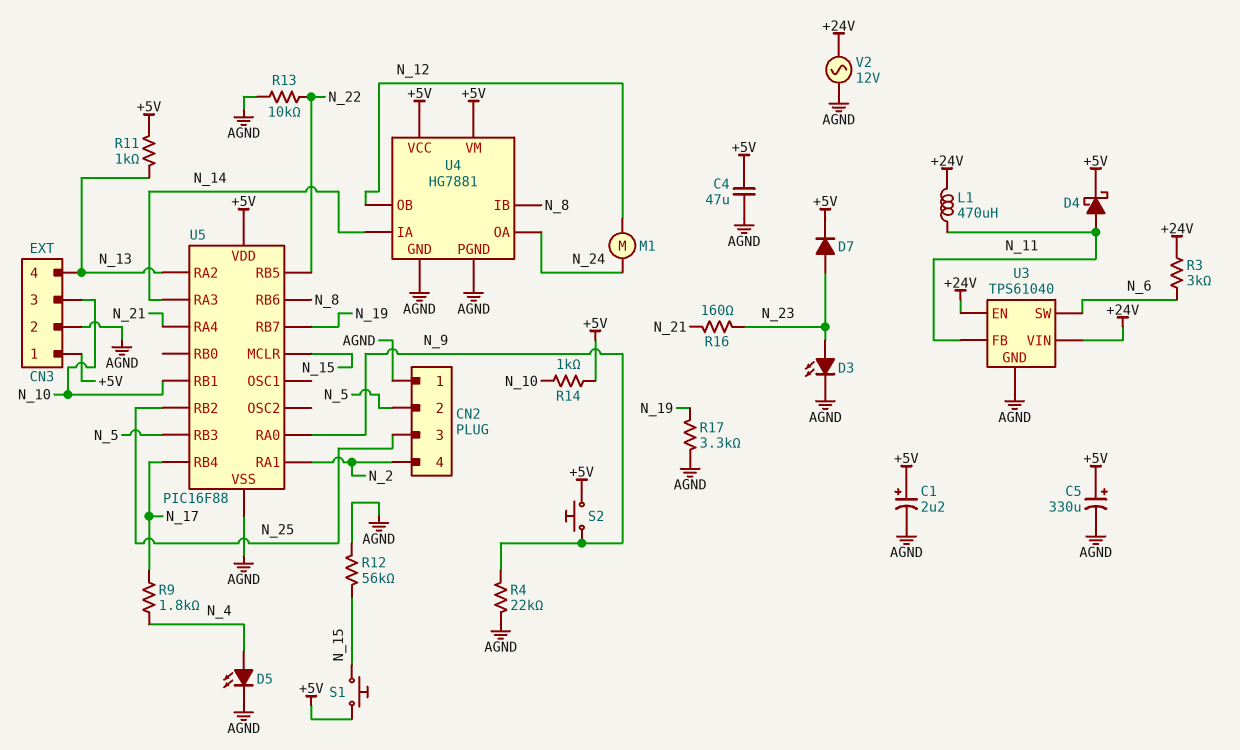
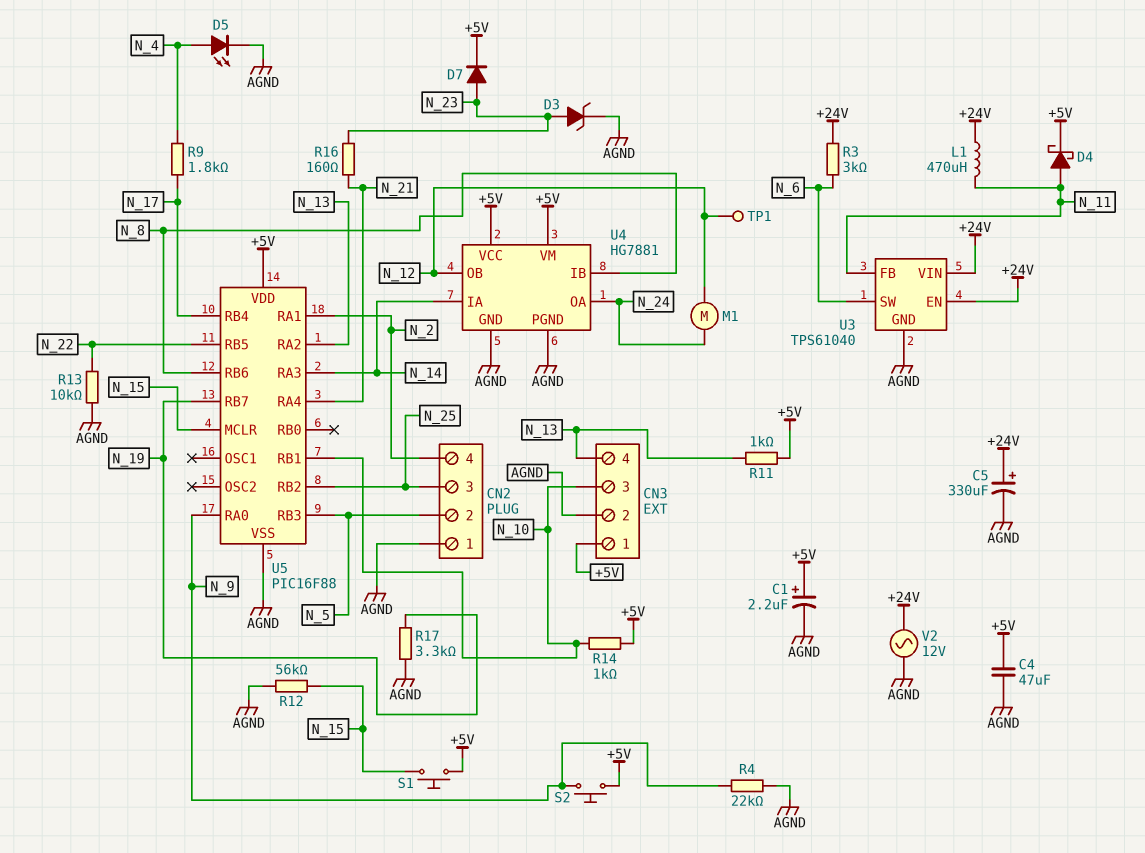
C5: 330uF (plus +5V, minus AGND) -> 330uF (plus +24V, minus AGND)
D3: LED (A N_23, K AGND) -> zener (A N_23, K AGND)
TP1: none -> test point (N_12)

